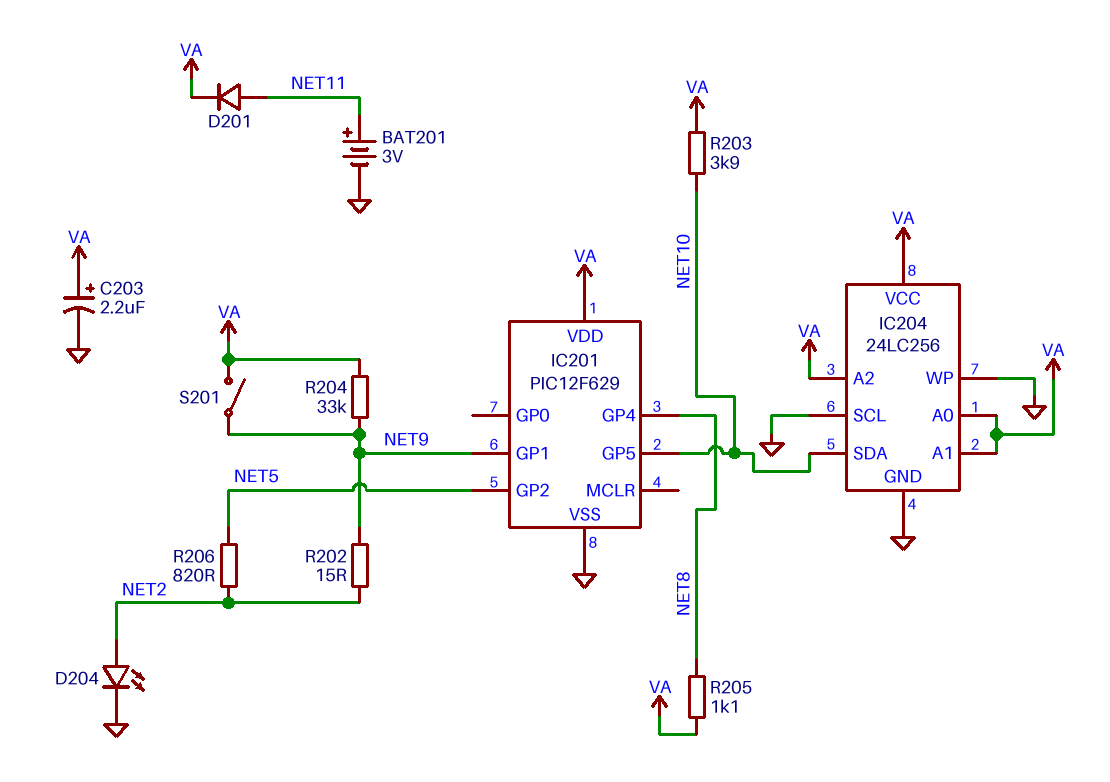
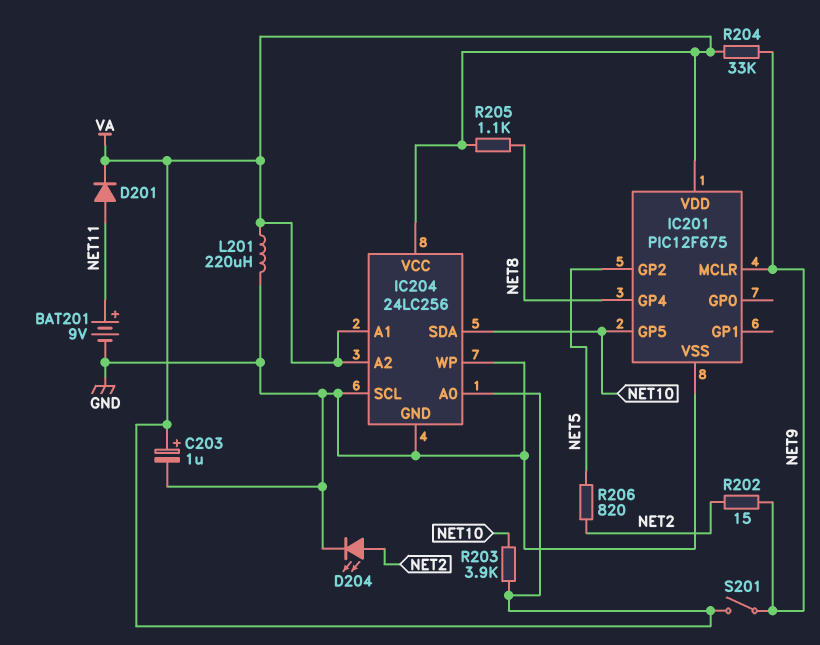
BAT201: 3V (plus NET11, minus GND) -> 9V (plus NET11, minus GND)
C203: 2.2uF (plus VA, minus GND) -> 1uF (plus VA, minus GND)
IC201: PIC12F629 -> PIC12F675
IC201 pin GP1: NET9 -> none
IC201 pin MCLR: none -> NET9
L201: none -> 220uH (GND, VA)

